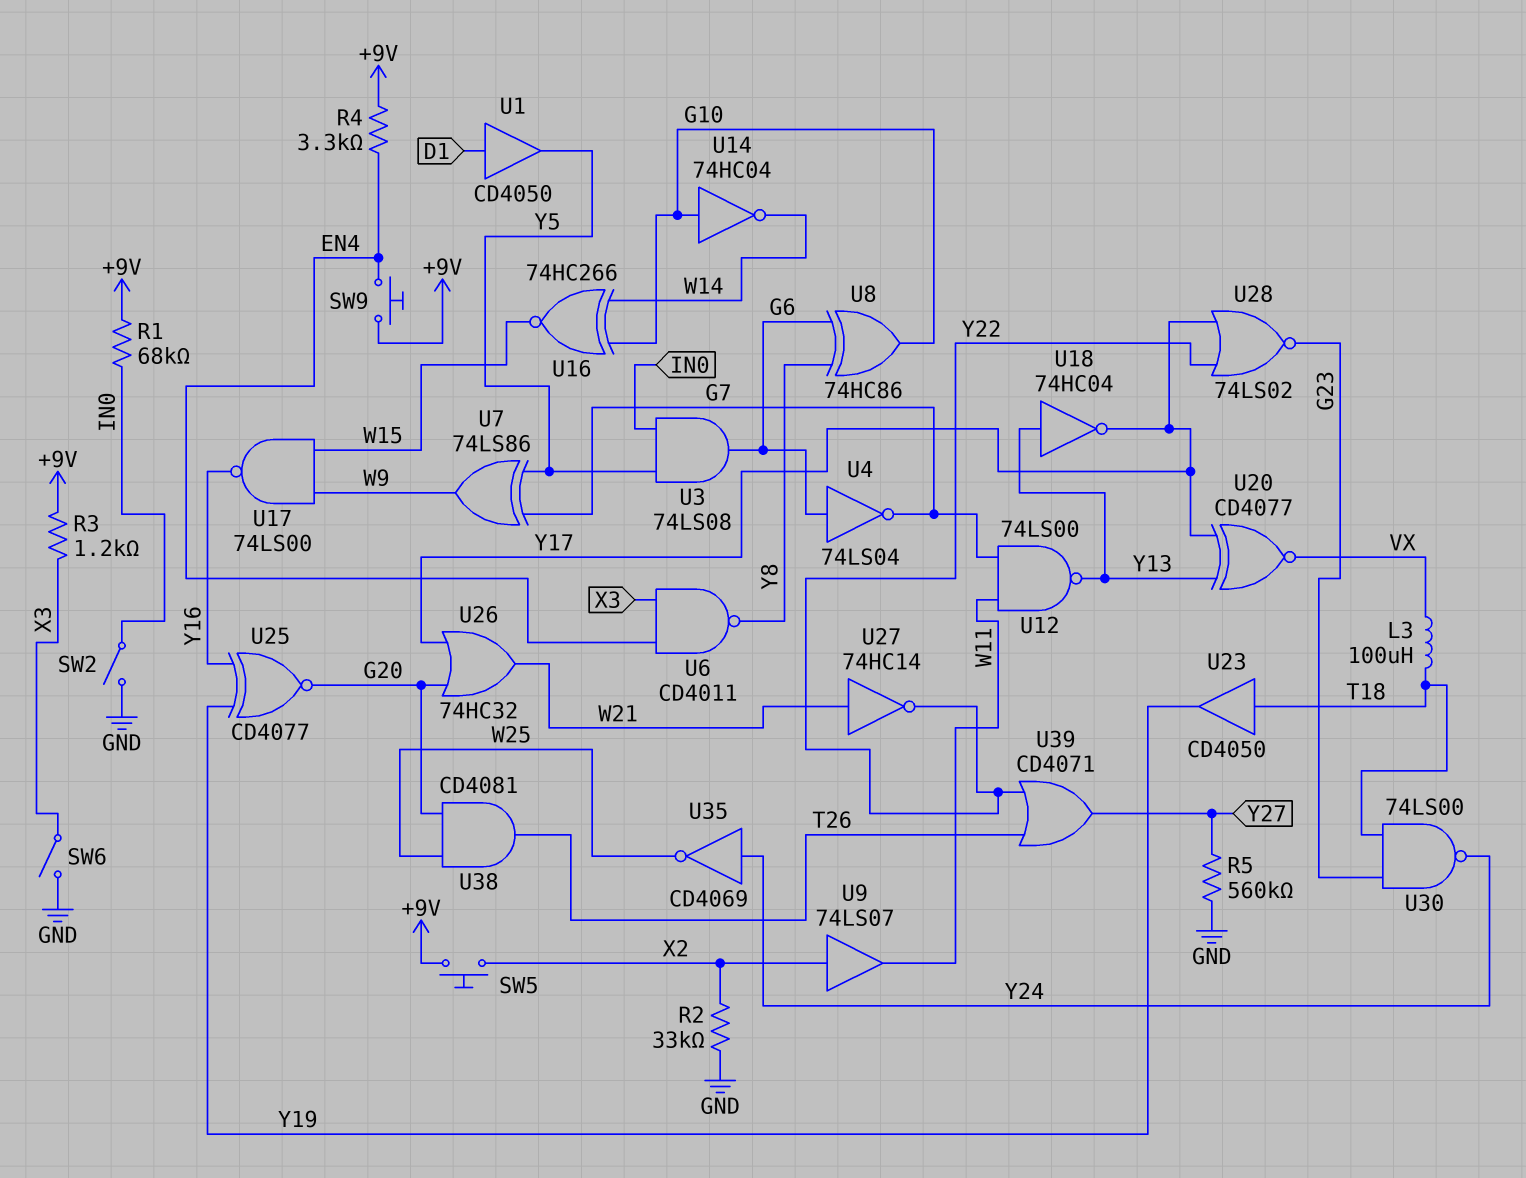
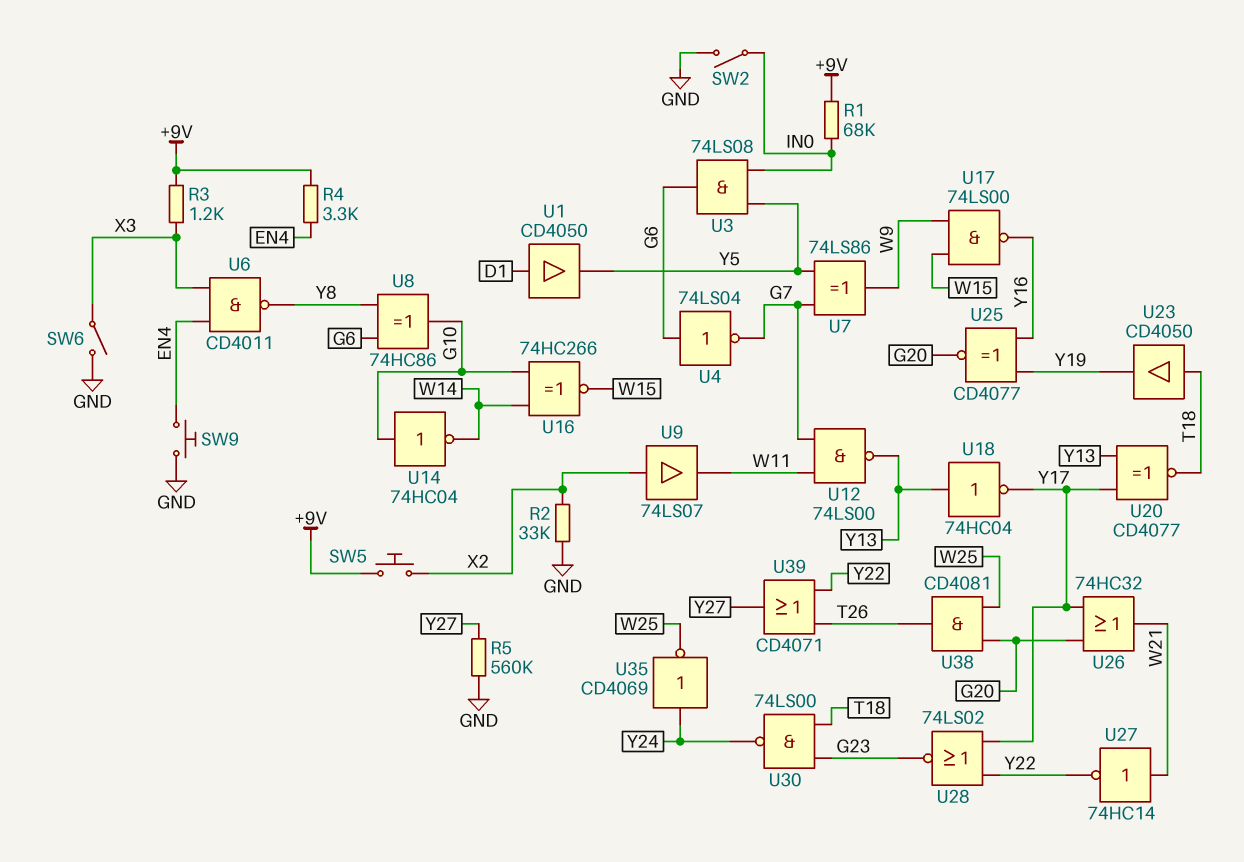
L3: 100uH (T18, VX) -> none
SW9: button (+9V, EN4) -> button (EN4, GND)
U20: XNOR CD4077 (in Y13, in Y17, out VX) -> XNOR CD4077 (in Y13, in Y17, out T18)

